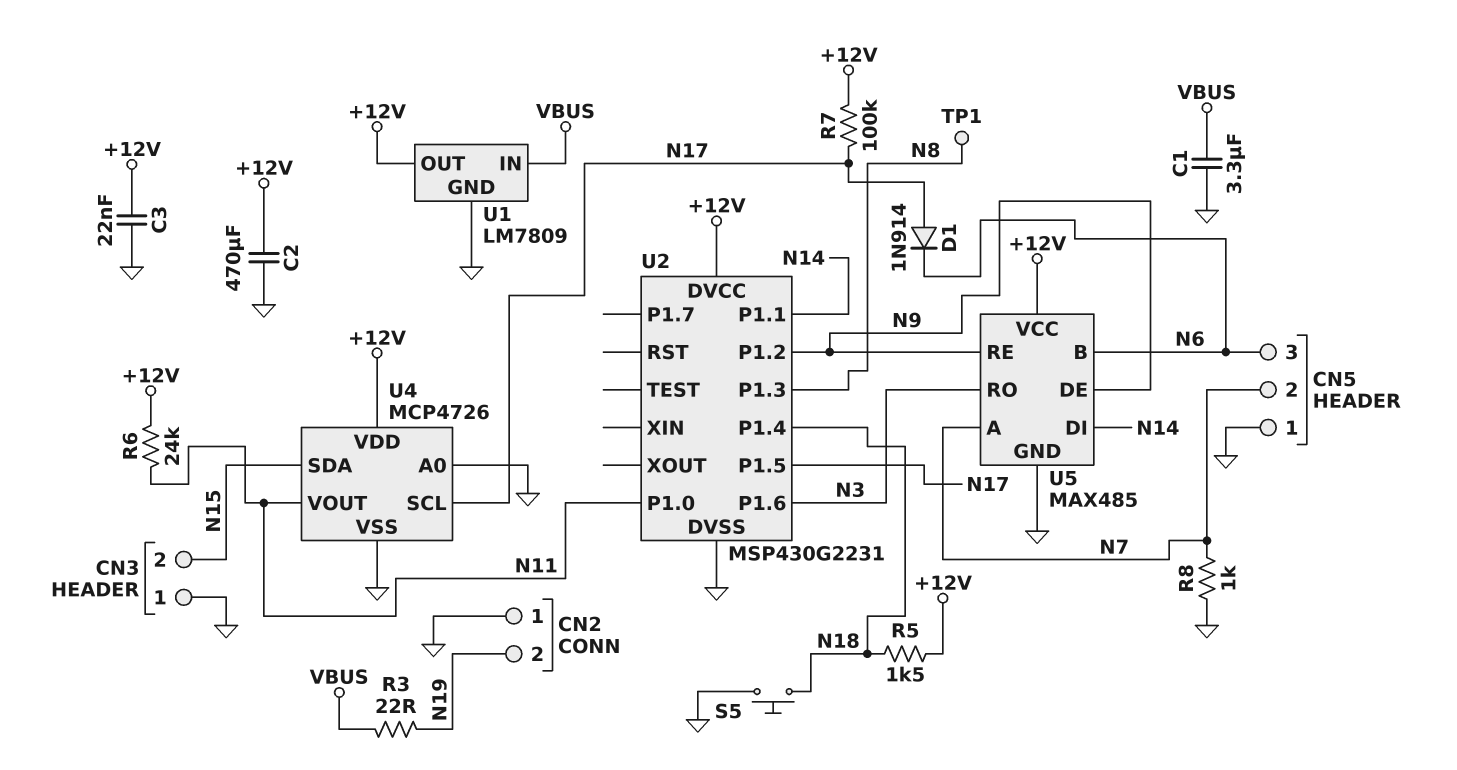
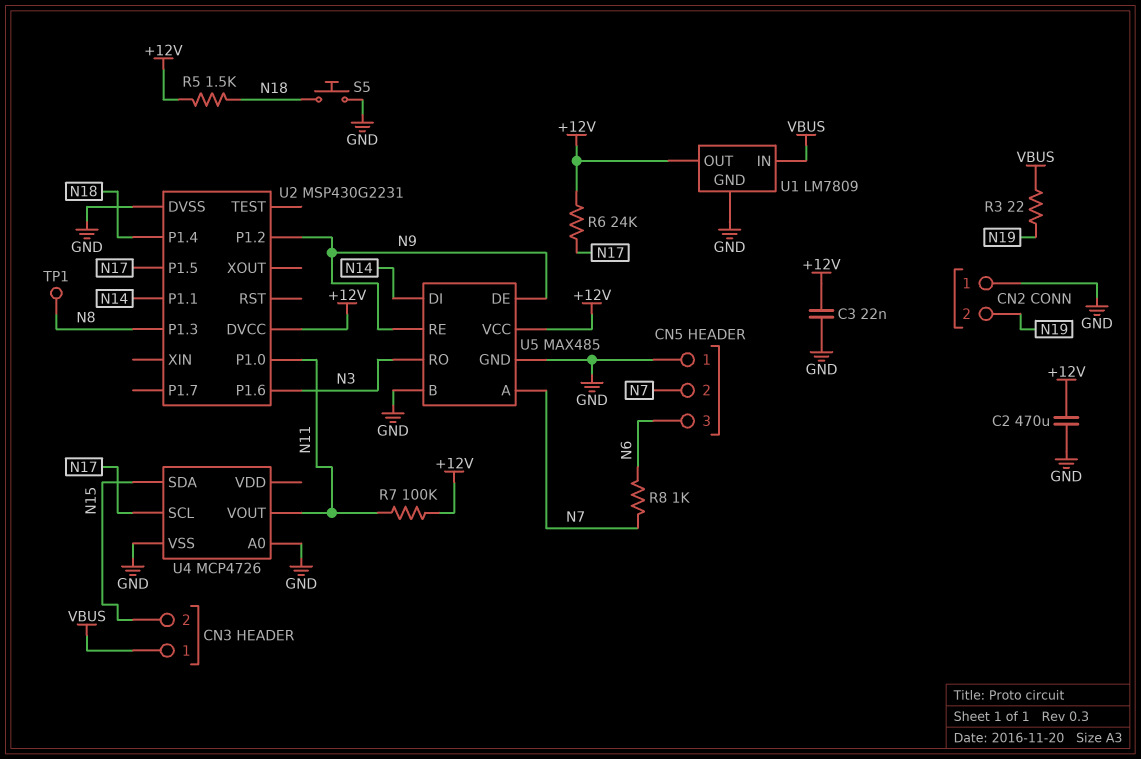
C1: 3.3uF (GND, VBUS) -> none
CN3 pin 1: GND -> VBUS
D1: diode 1N914 (A N17, K N6) -> none
R6: 24k (+12V, N11) -> 24k (+12V, N17)
R7: 100k (+12V, N17) -> 100k (+12V, N11)
R8: 1k (GND, N7) -> 1k (N6, N7)
U4 pin VDD: +12V -> none
U5 pin B: N6 -> GND

